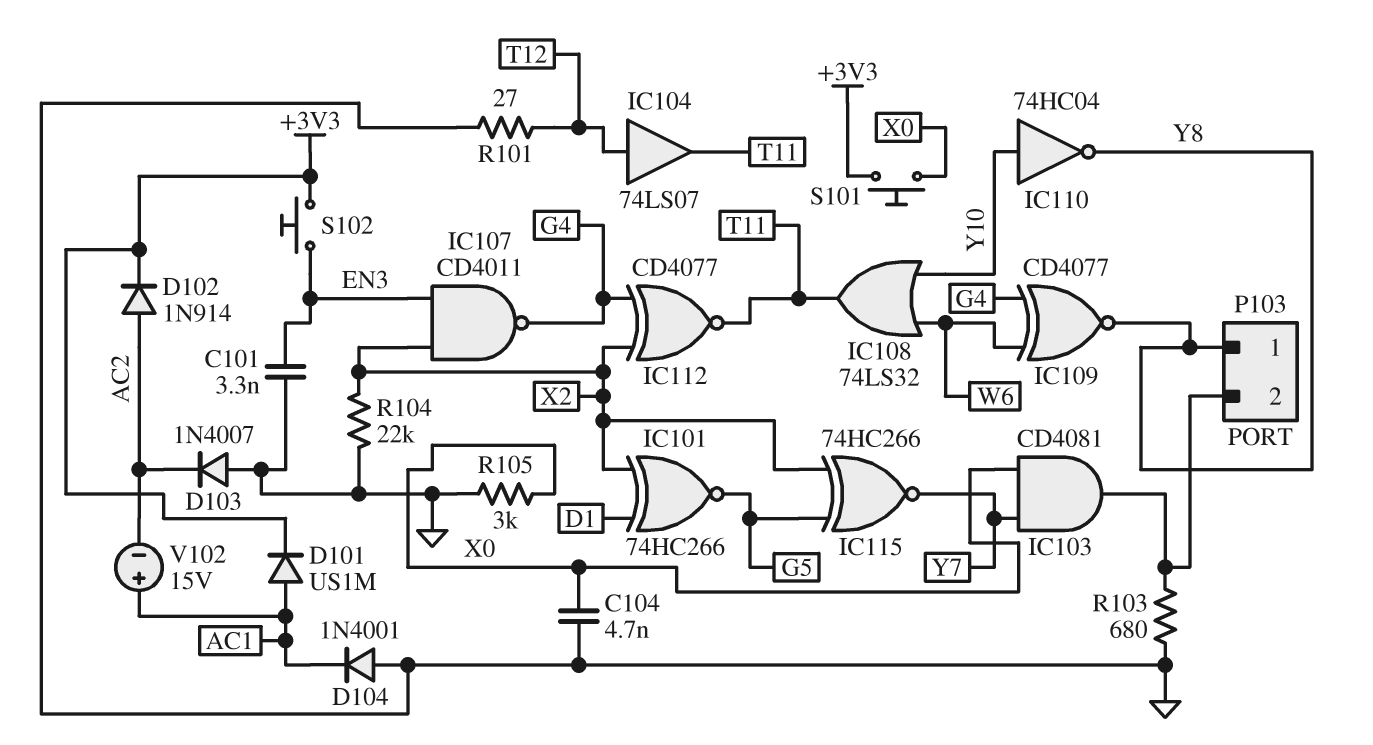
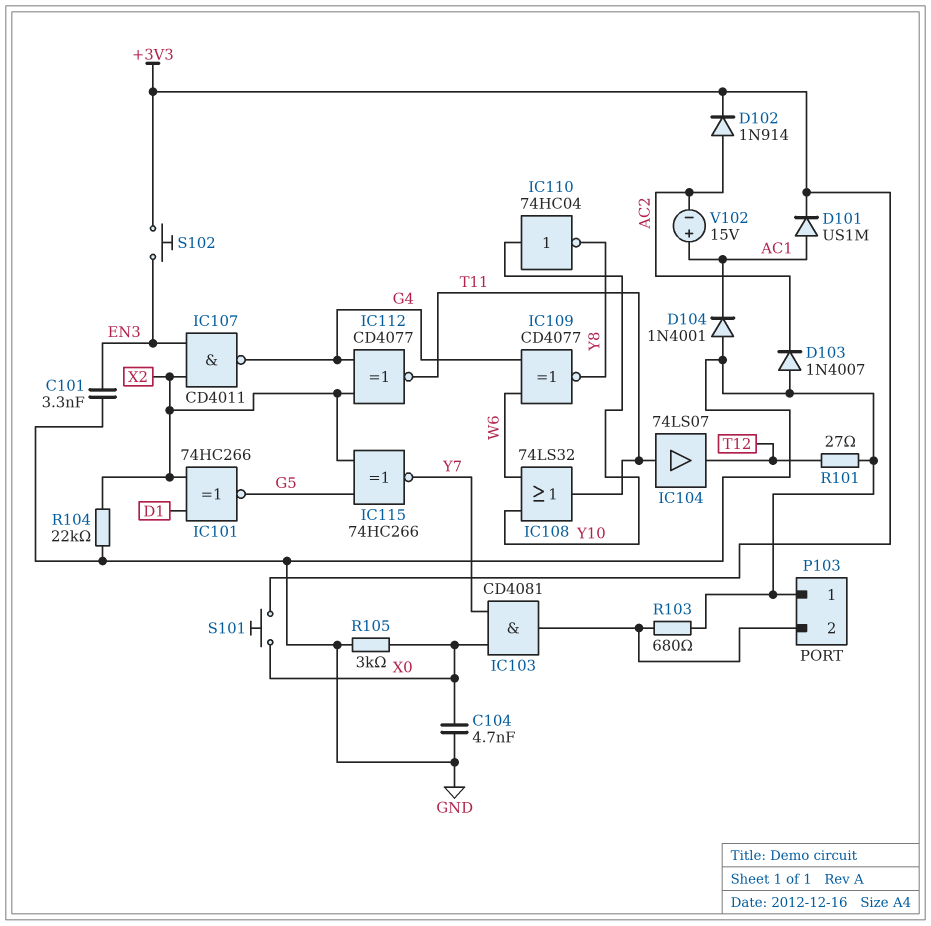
IC104: buffer 74LS07 (in T12, out T11) -> buffer 74LS07 (in T11, out T12)
P103 pin 1: Y8 -> GND

